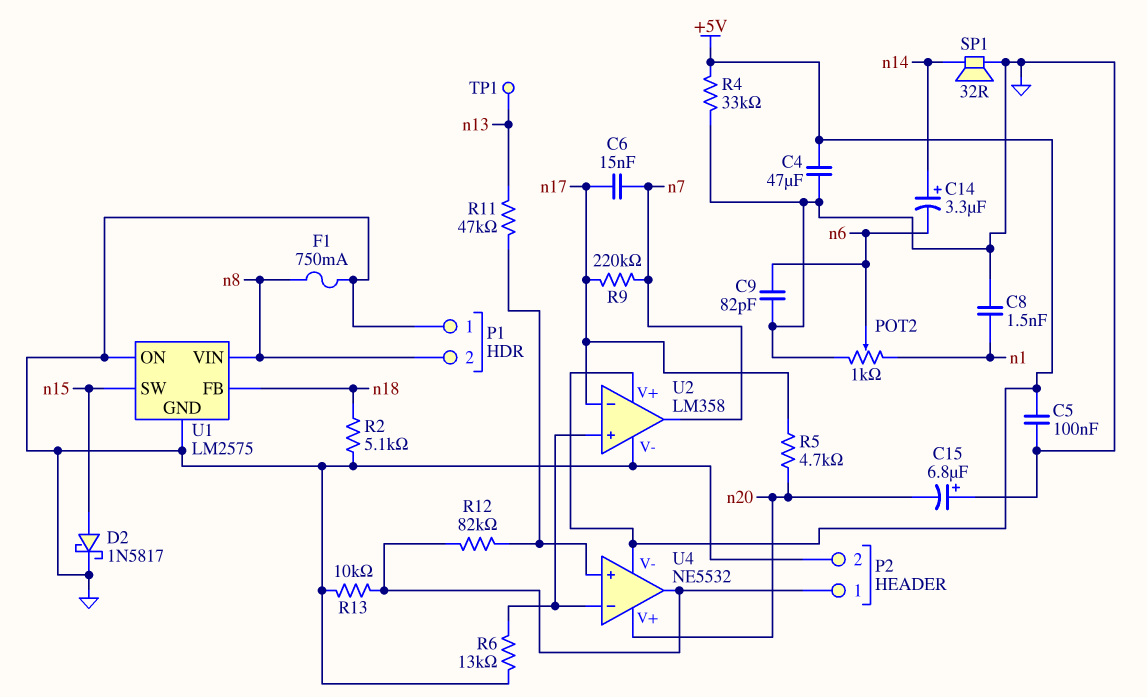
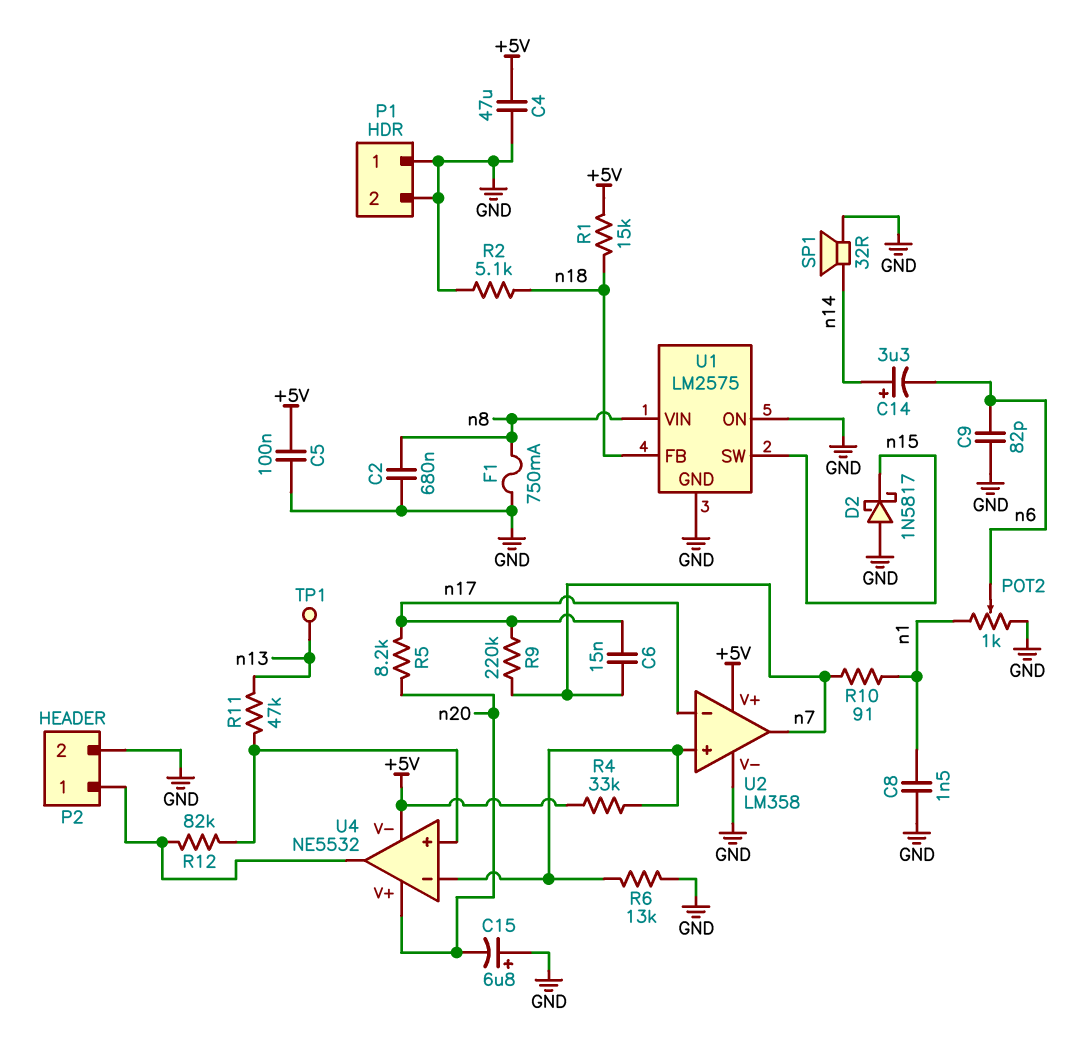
C2: none -> 680nF (GND, n8)
D2: schottky 1N5817 (A n15, K GND) -> schottky 1N5817 (A GND, K n15)
P1 pin 2: n8 -> GND
R1: none -> 15k (+5V, n18)
R4: 33k (+5V, GND) -> 33k (+5V, U2/in+)
R5: 4.7k (n17, n20) -> 8.2k (n17, n20)
R10: none -> 91 (n1, n7)
R13: 10k (GND, P2/1) -> none

